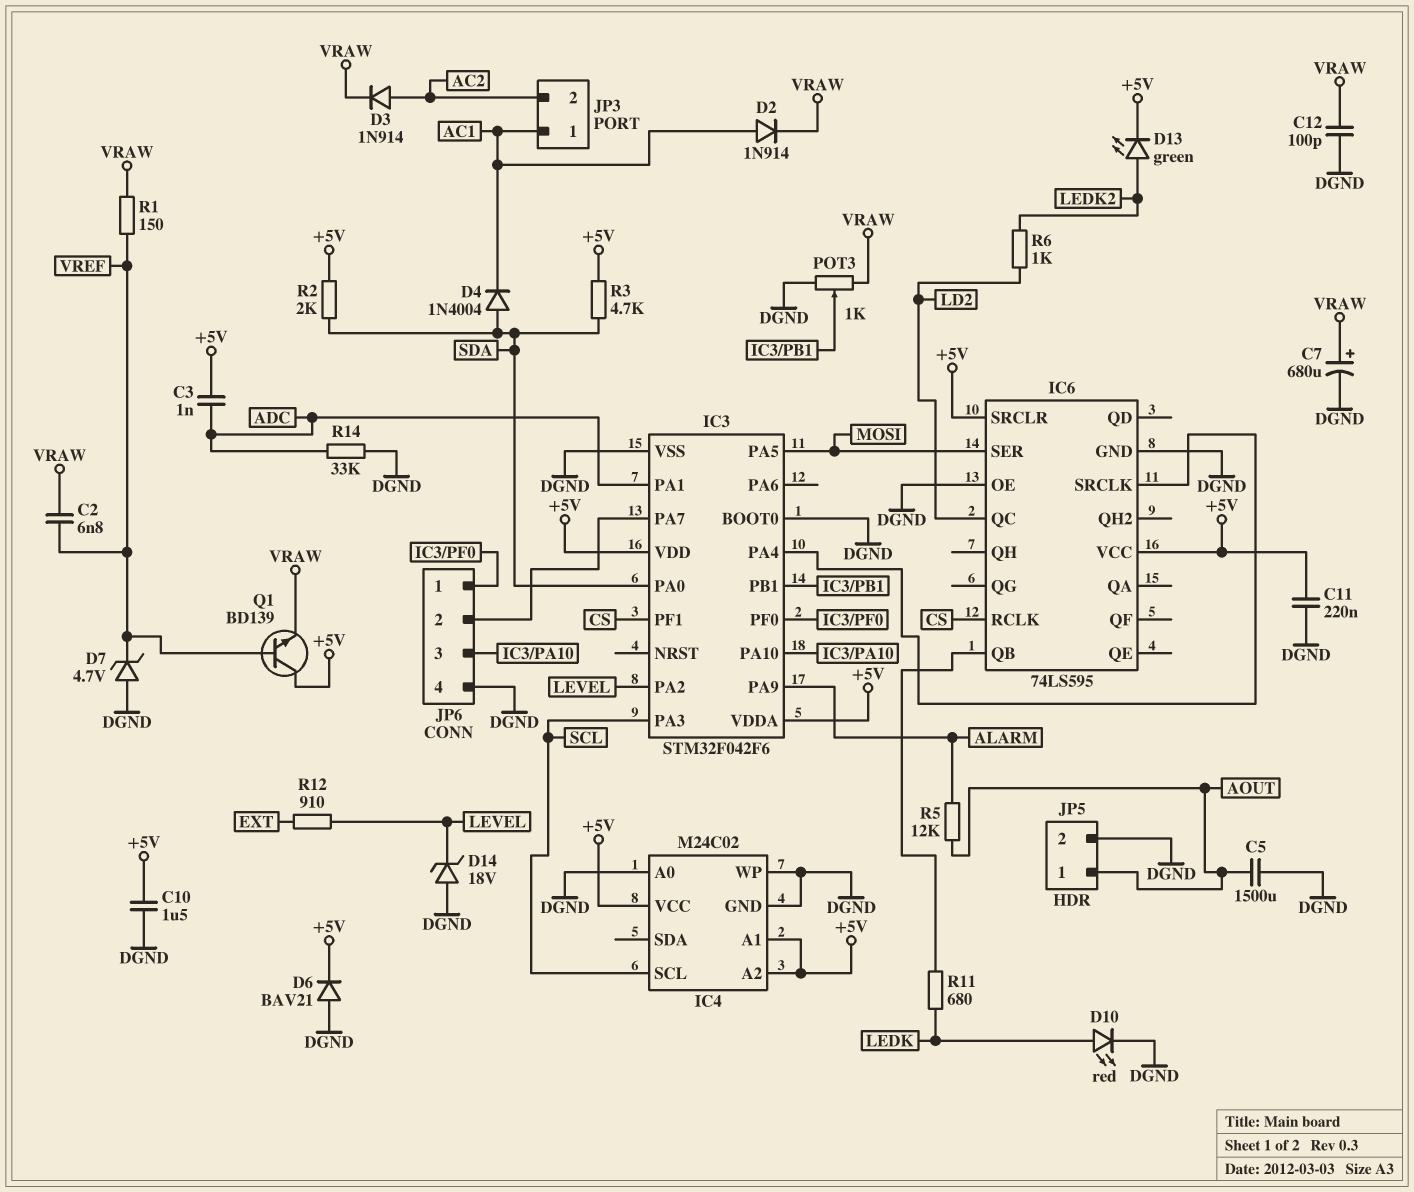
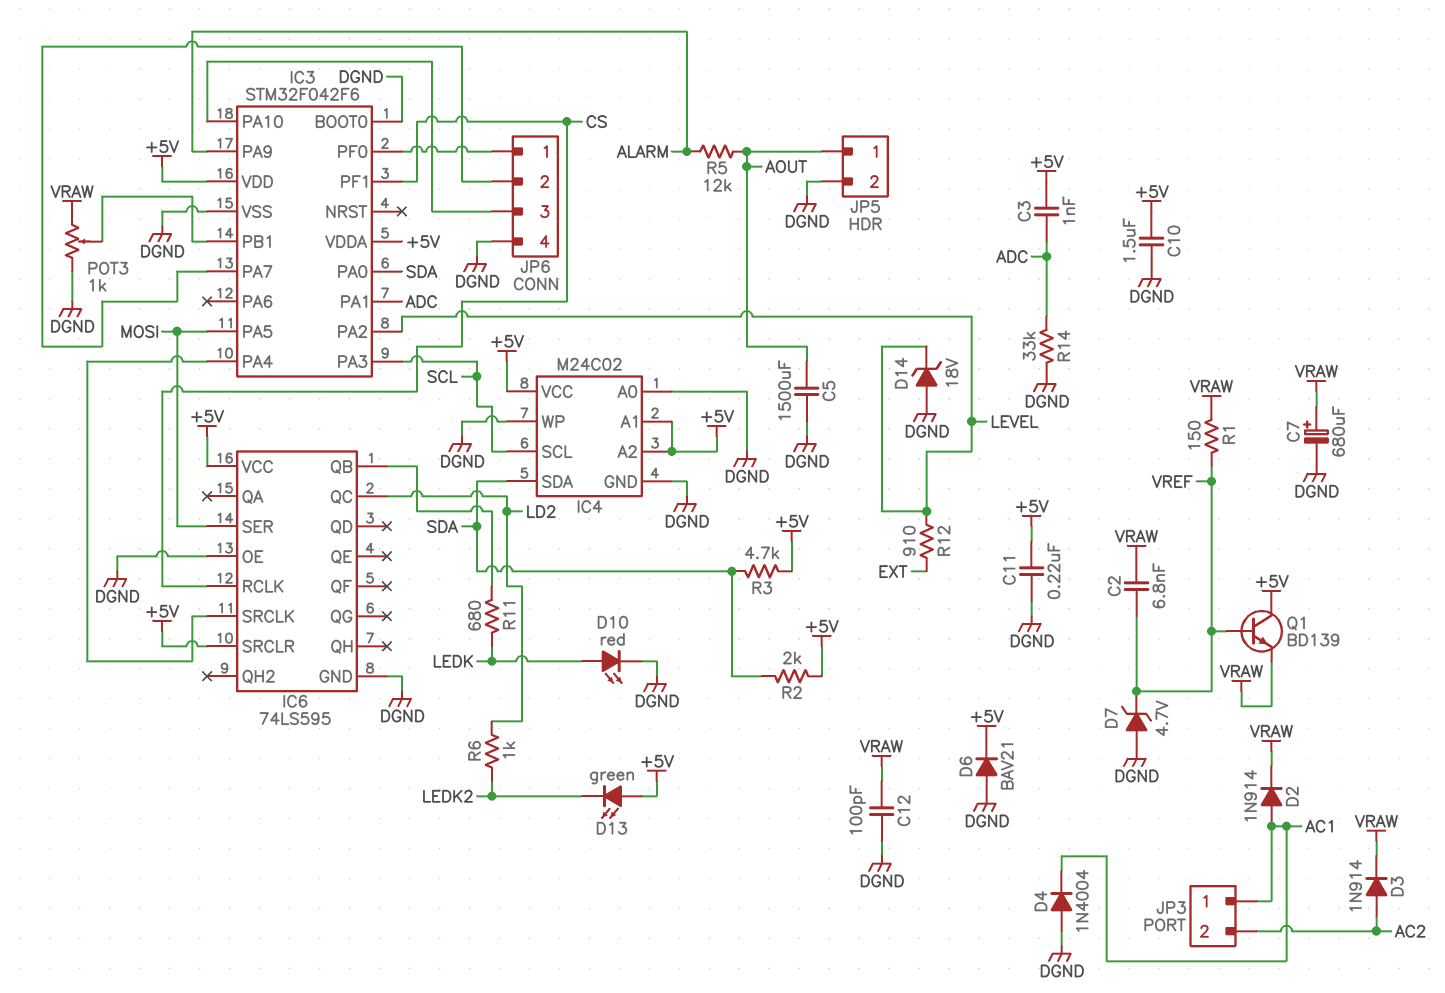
D4: diode 1N4004 (A SDA, K AC1) -> diode 1N4004 (A DGND, K AC1)
D13: LED green (A LEDK2, K +5V) -> LED green (A +5V, K LEDK2)
IC4 pin SDA: none -> SDA

